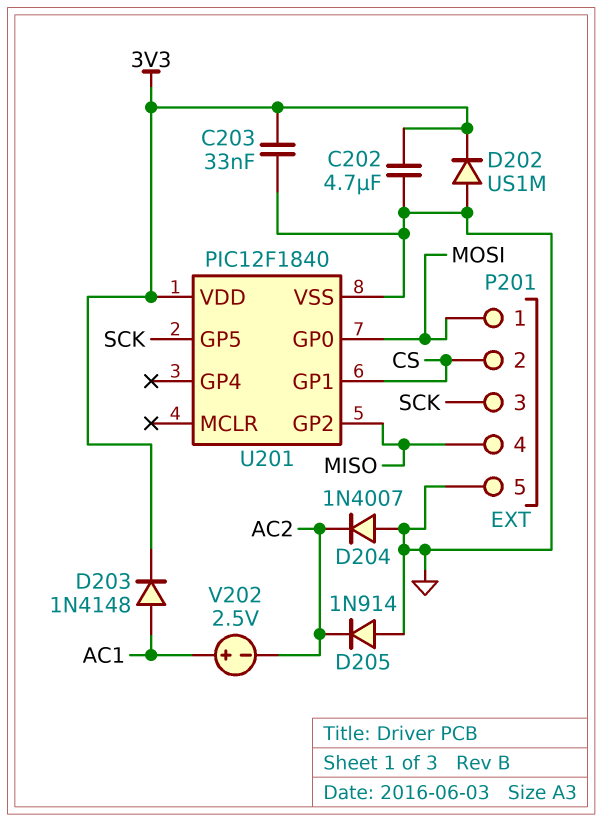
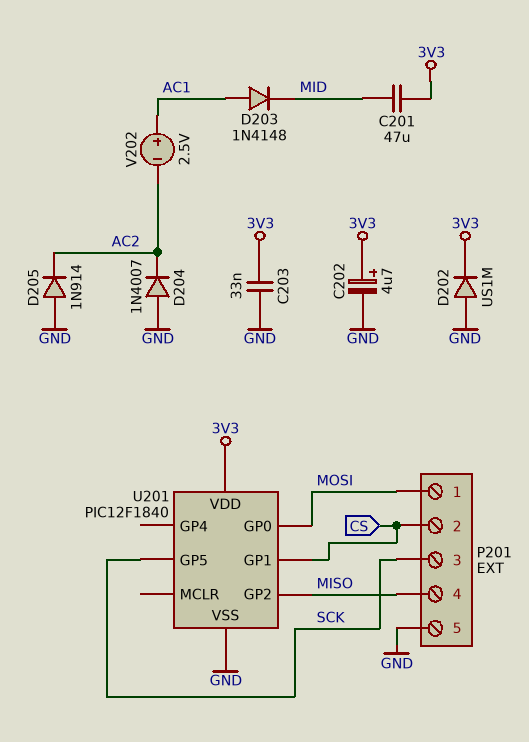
C201: none -> 47uF (3V3, MID)
C202: 4.7uF (3V3, GND) -> 4.7uF (plus 3V3, minus GND)
D203: diode 1N4148 (A AC1, K 3V3) -> diode 1N4148 (A AC1, K MID)

